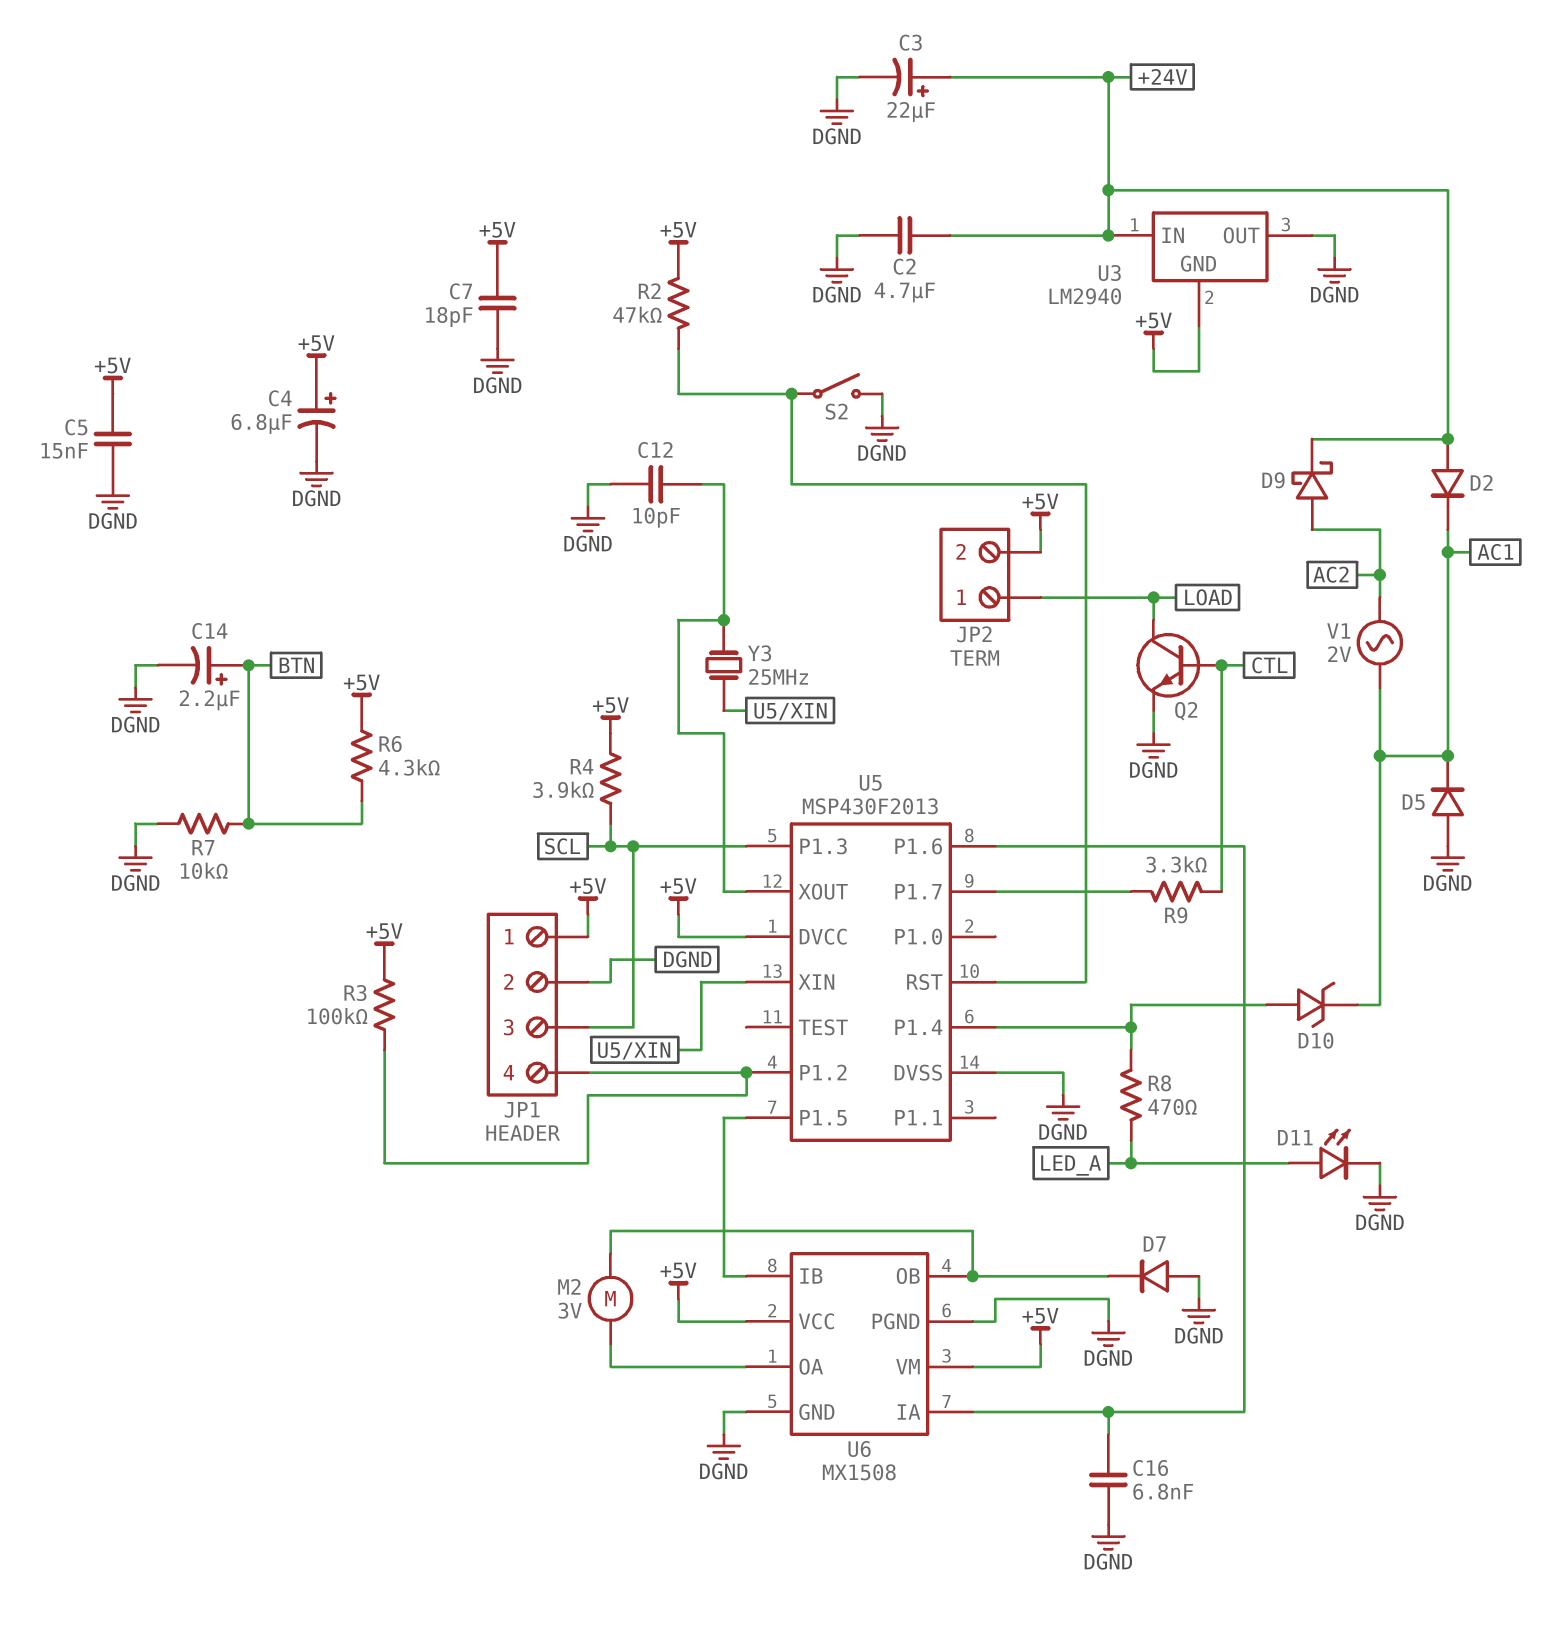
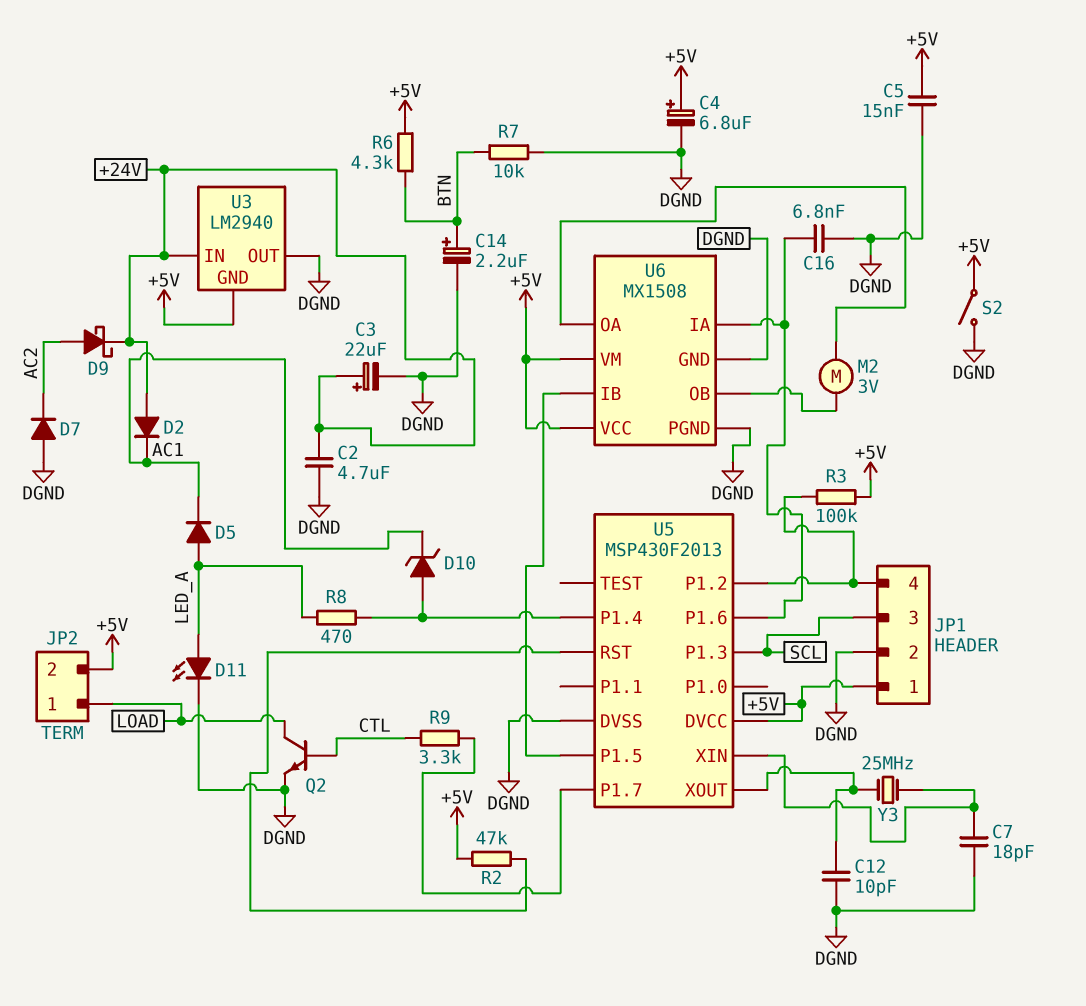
C7: 18pF (+5V, DGND) -> 18pF (DGND, U5/XIN)
D5: diode (A DGND, K AC1) -> diode (A LED_A, K AC1)
D7: diode (A DGND, K U6/OB) -> diode (A DGND, K AC2)
R4: 3.9k (+5V, SCL) -> none
S2: switch (DGND, U5/RST) -> switch (+5V, DGND)
V1: AC 2V (AC1, AC2) -> none

